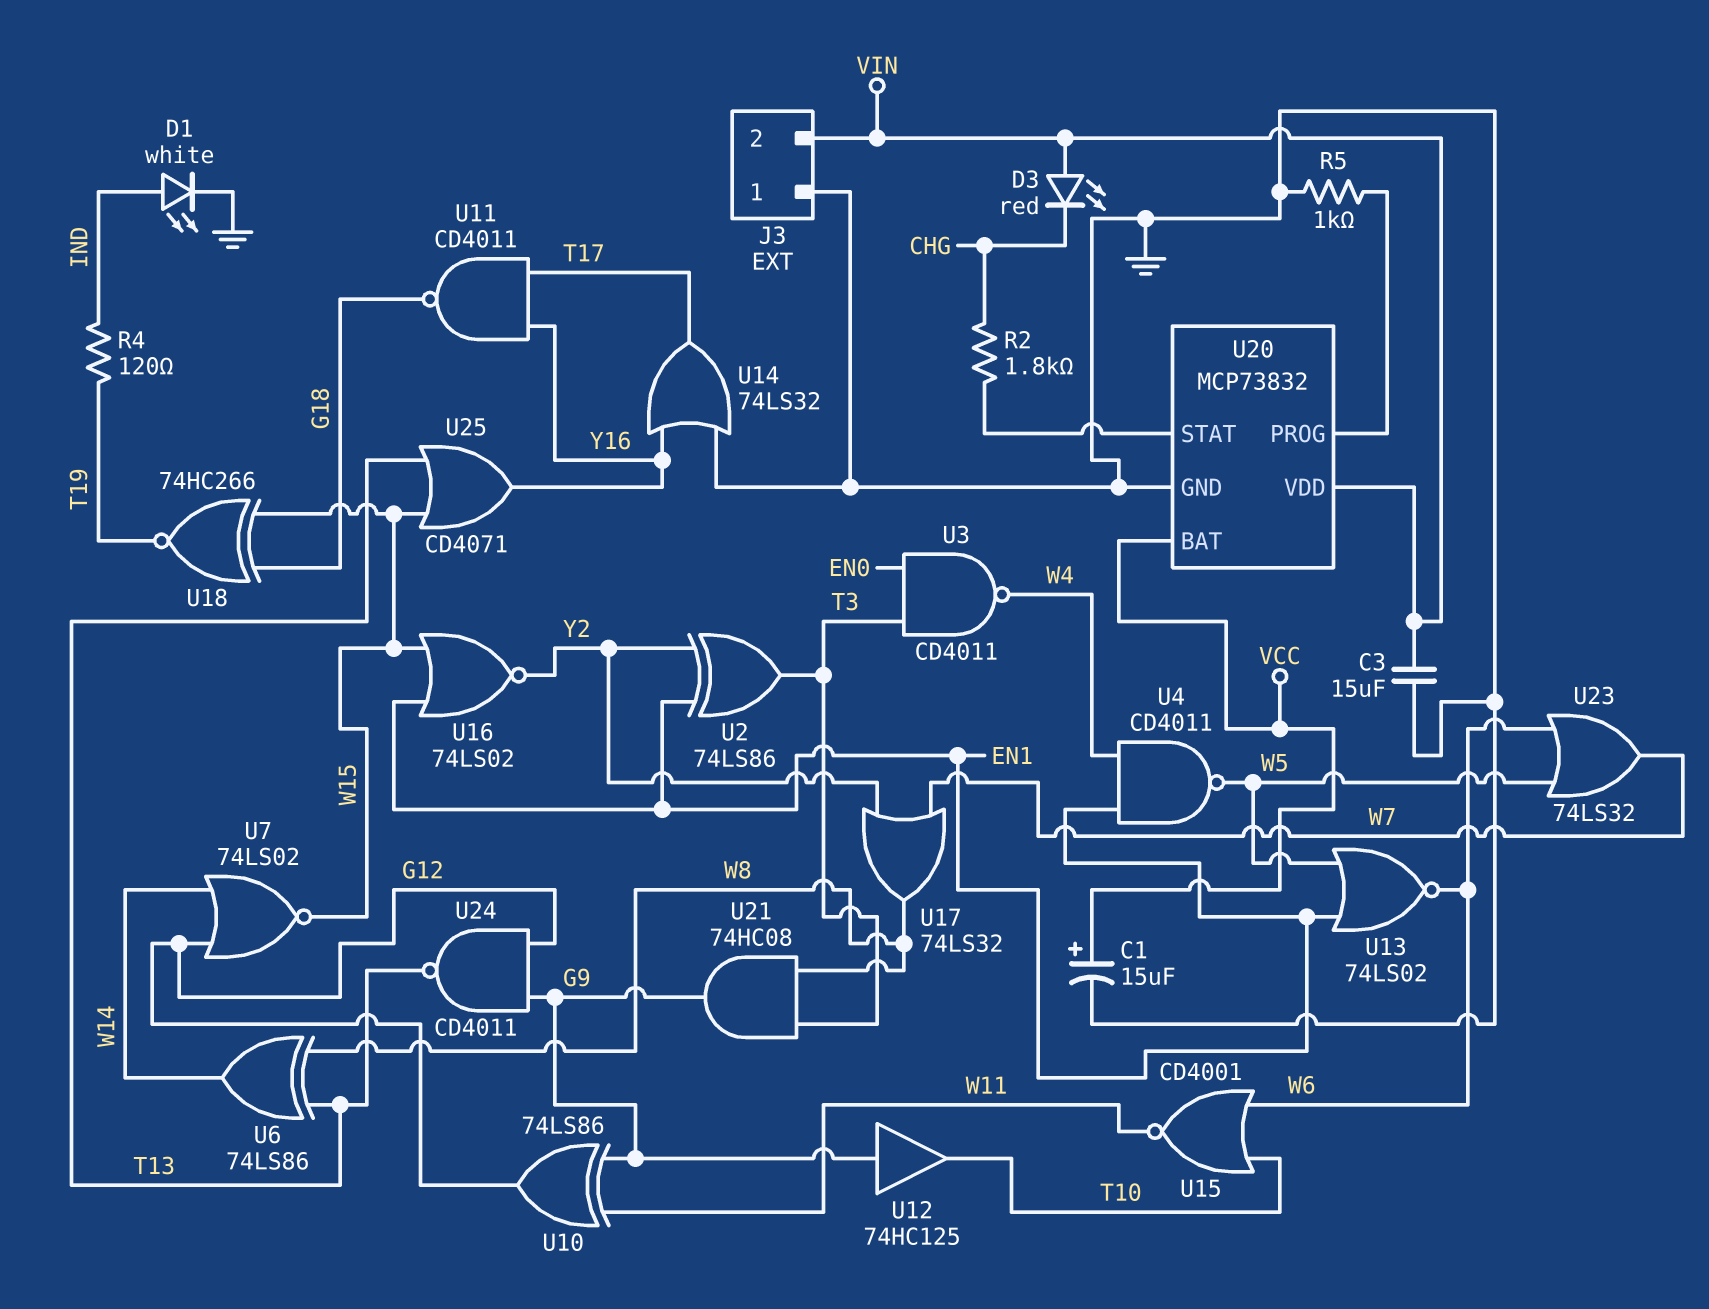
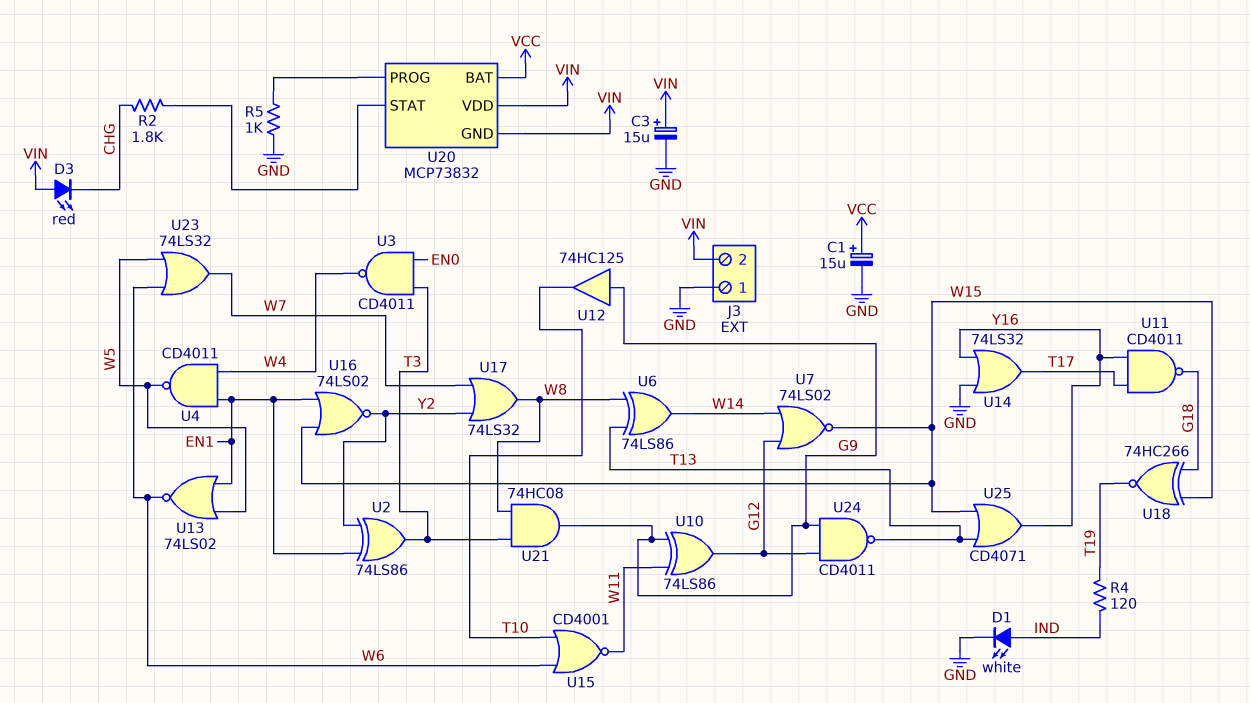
C3: 15uF (GND, VIN) -> 15uF (plus VIN, minus GND)
U20 pin GND: GND -> VIN

